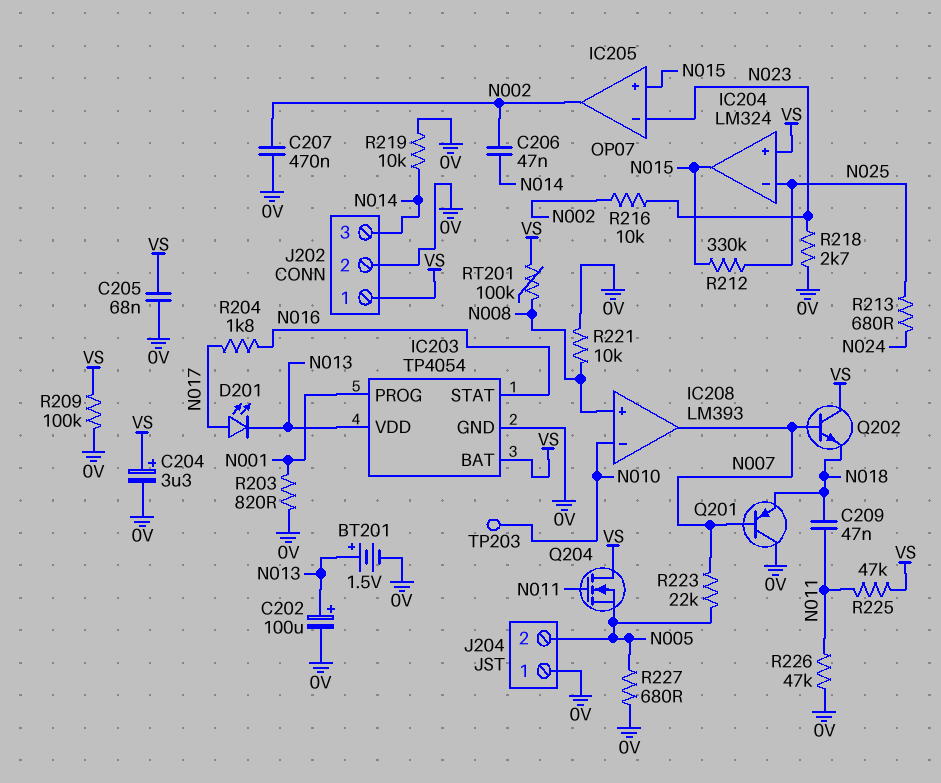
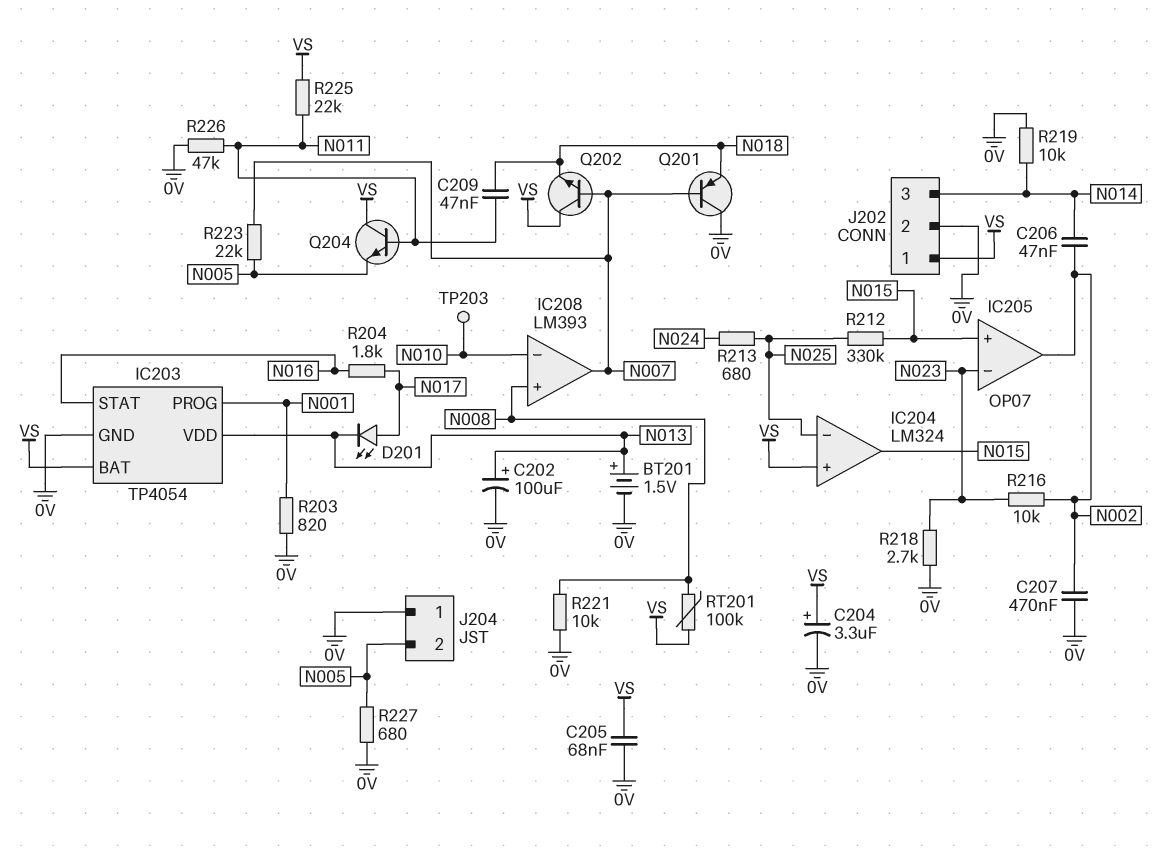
Q204: NMOS (G N011, D VS, S N005) -> NPN (B N011, C VS, E N005)
R209: 100k (0V, VS) -> none
R225: 47k (N011, VS) -> 22k (N011, VS)

